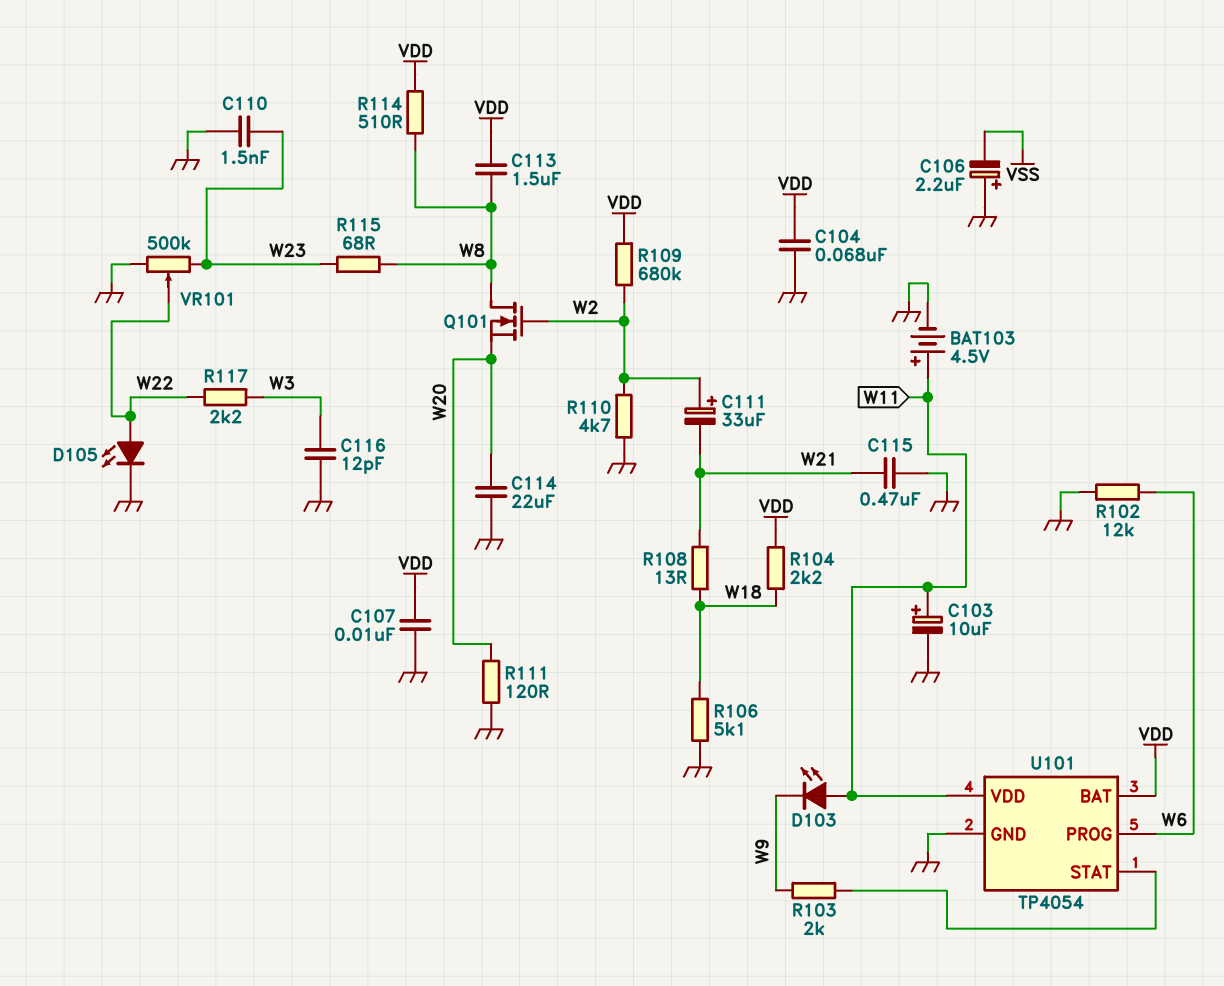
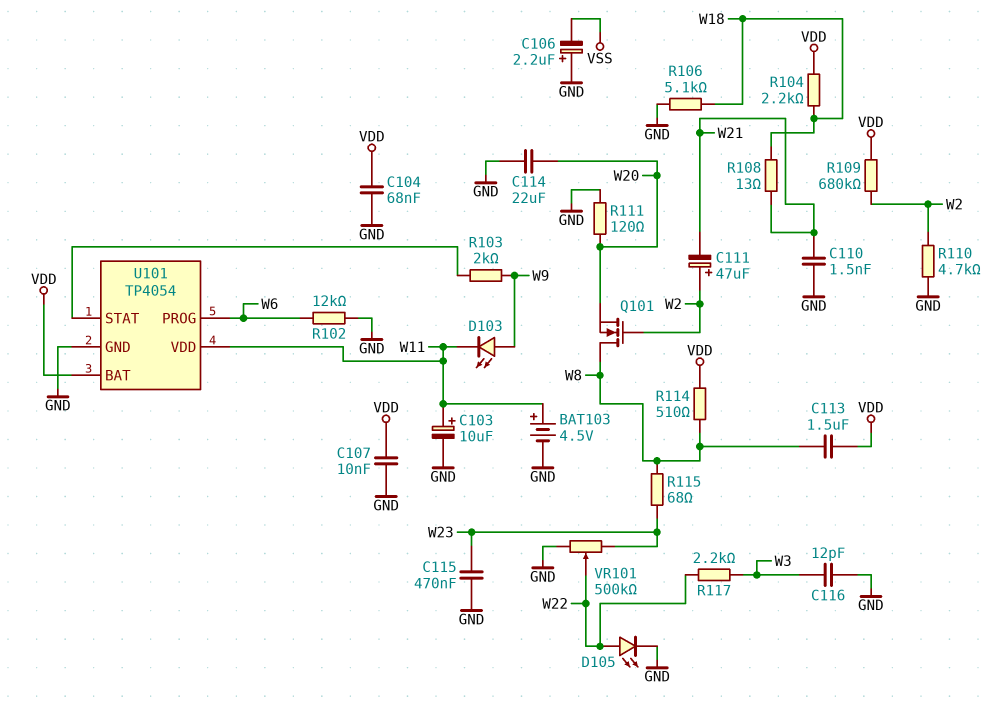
C110: 1.5nF (GND, W23) -> 1.5nF (GND, W21)
C111: 33uF (plus W2, minus W21) -> 47uF (plus W2, minus W21)
C115: 470nF (GND, W21) -> 470nF (GND, W23)
D103: LED (A W11, K W9) -> LED (A W9, K W11)

